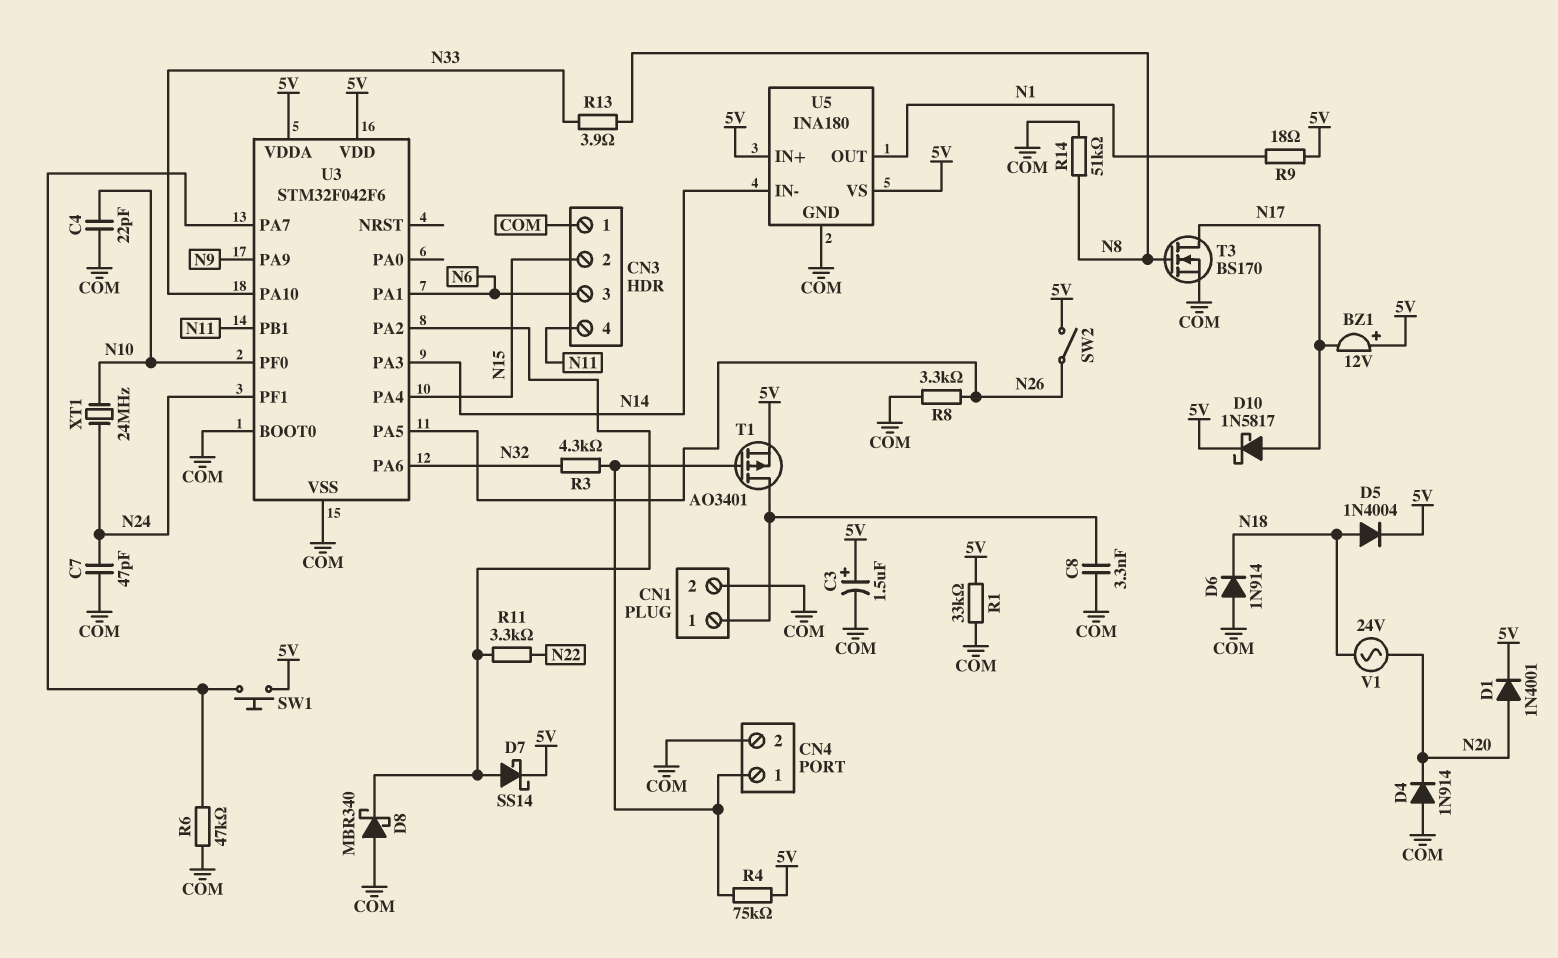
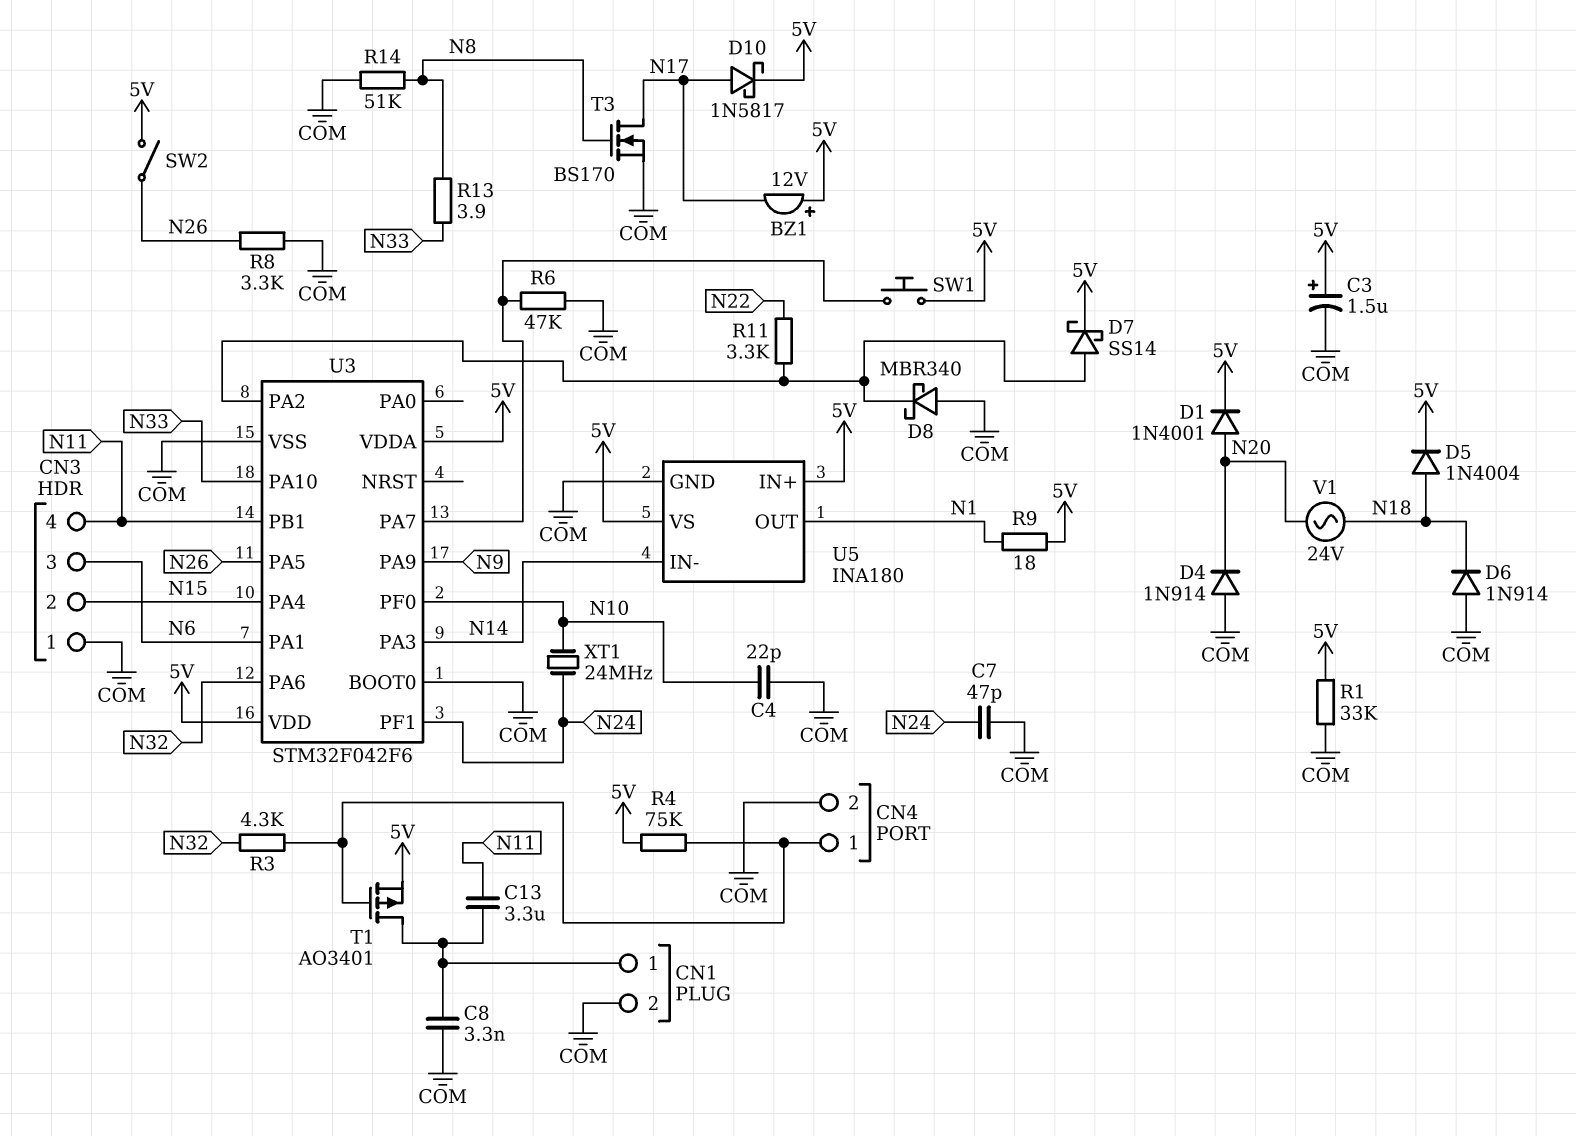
C13: none -> 3.3uF (CN1/1, N11)

